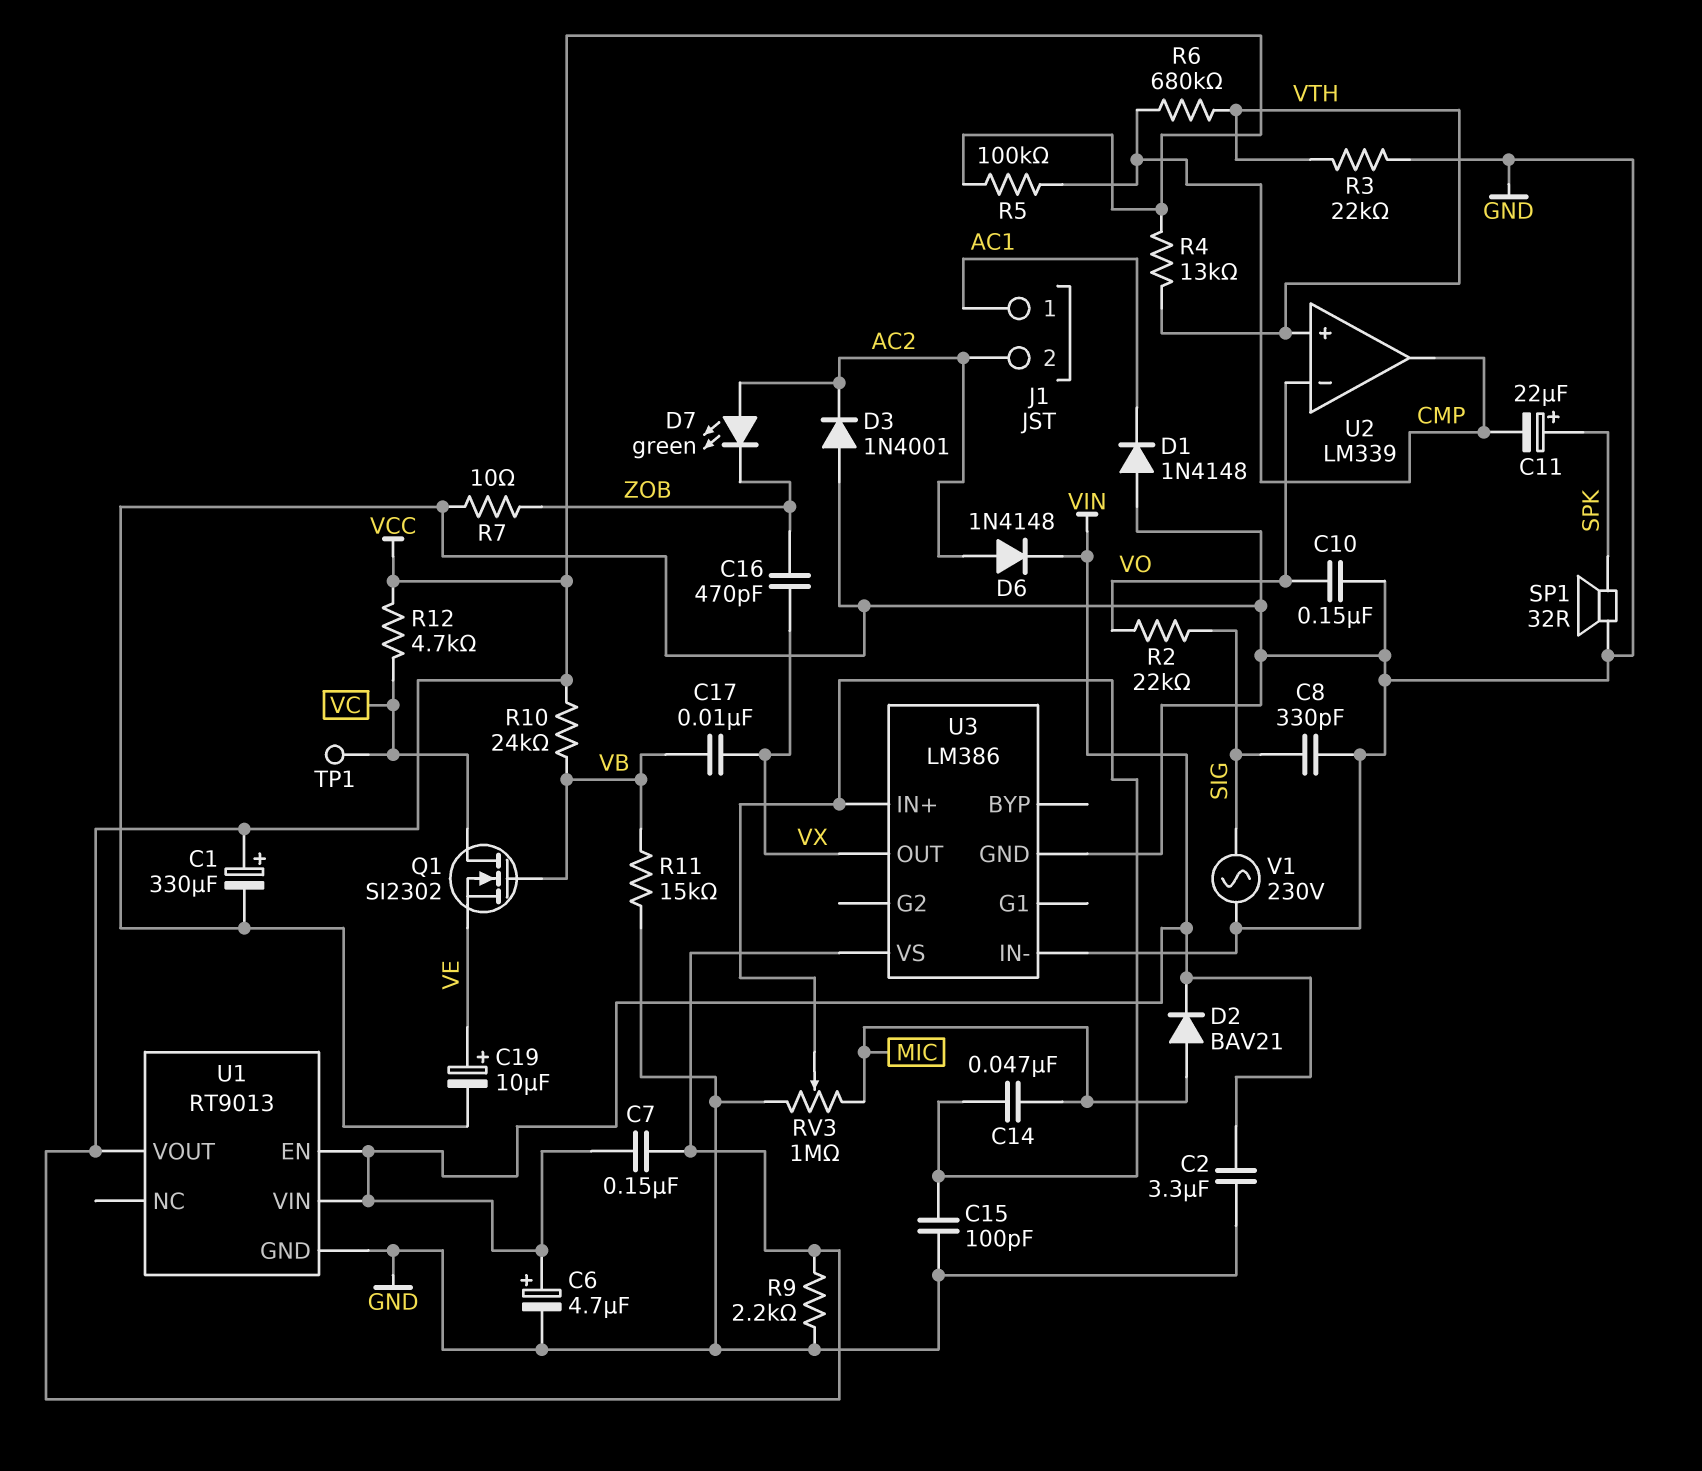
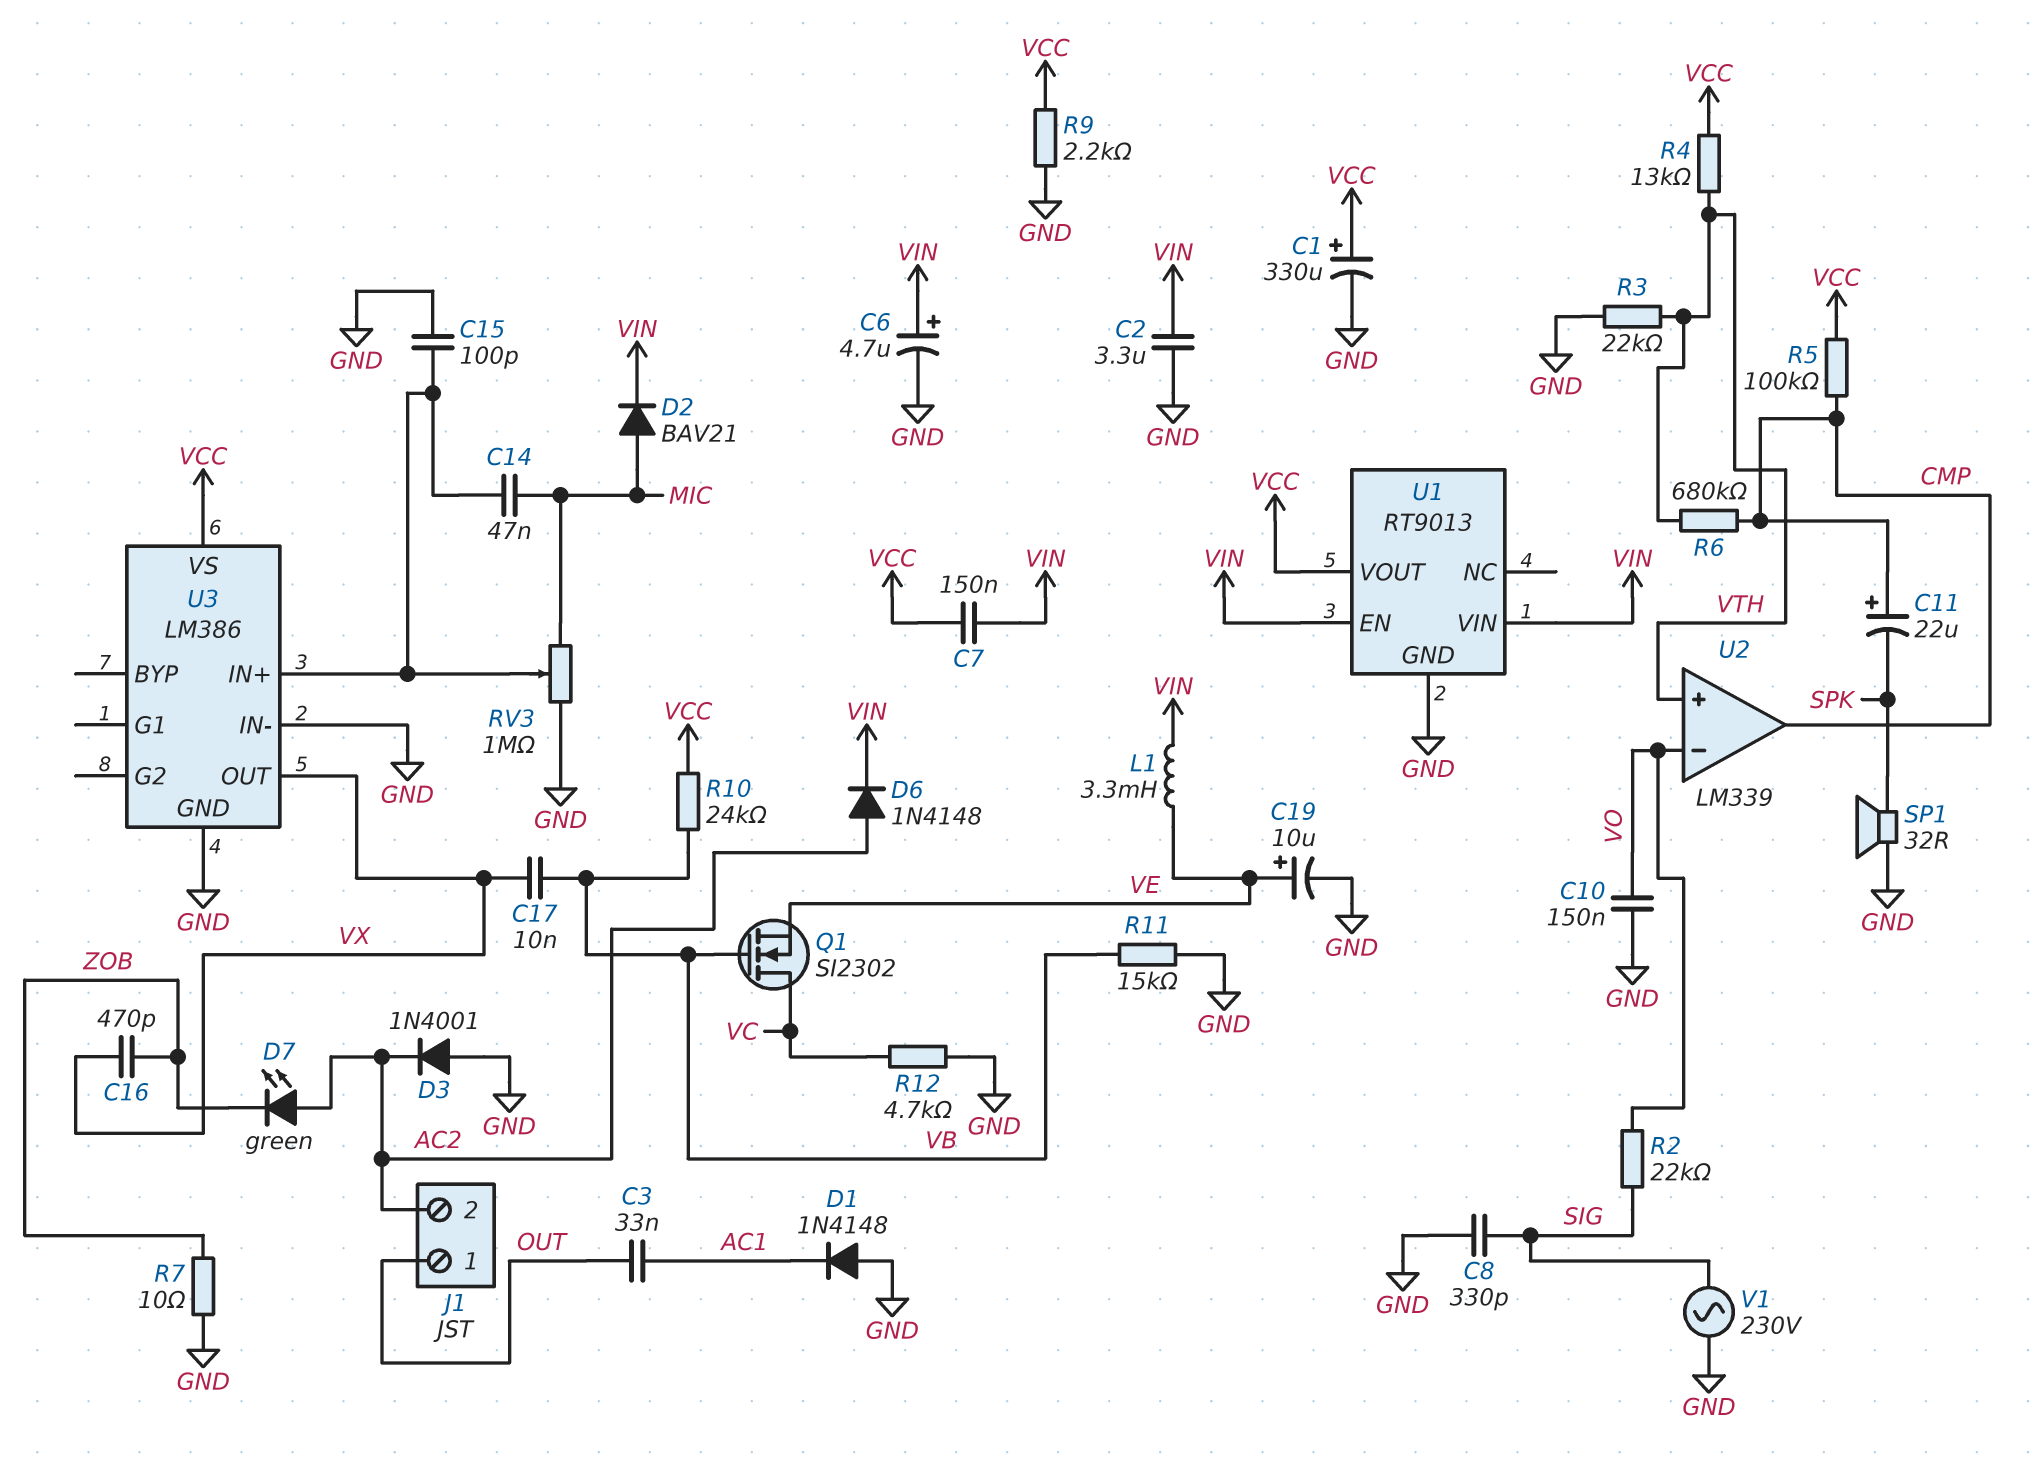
C3: none -> 33nF (AC1, OUT)
C11: 22uF (plus SPK, minus CMP) -> 22uF (plus CMP, minus SPK)
J1 pin 1: AC1 -> OUT
L1: none -> 3.3mH (VE, VIN)
R12: 4.7k (VC, VCC) -> 4.7k (GND, VC)
TP1: test point (VC) -> none

